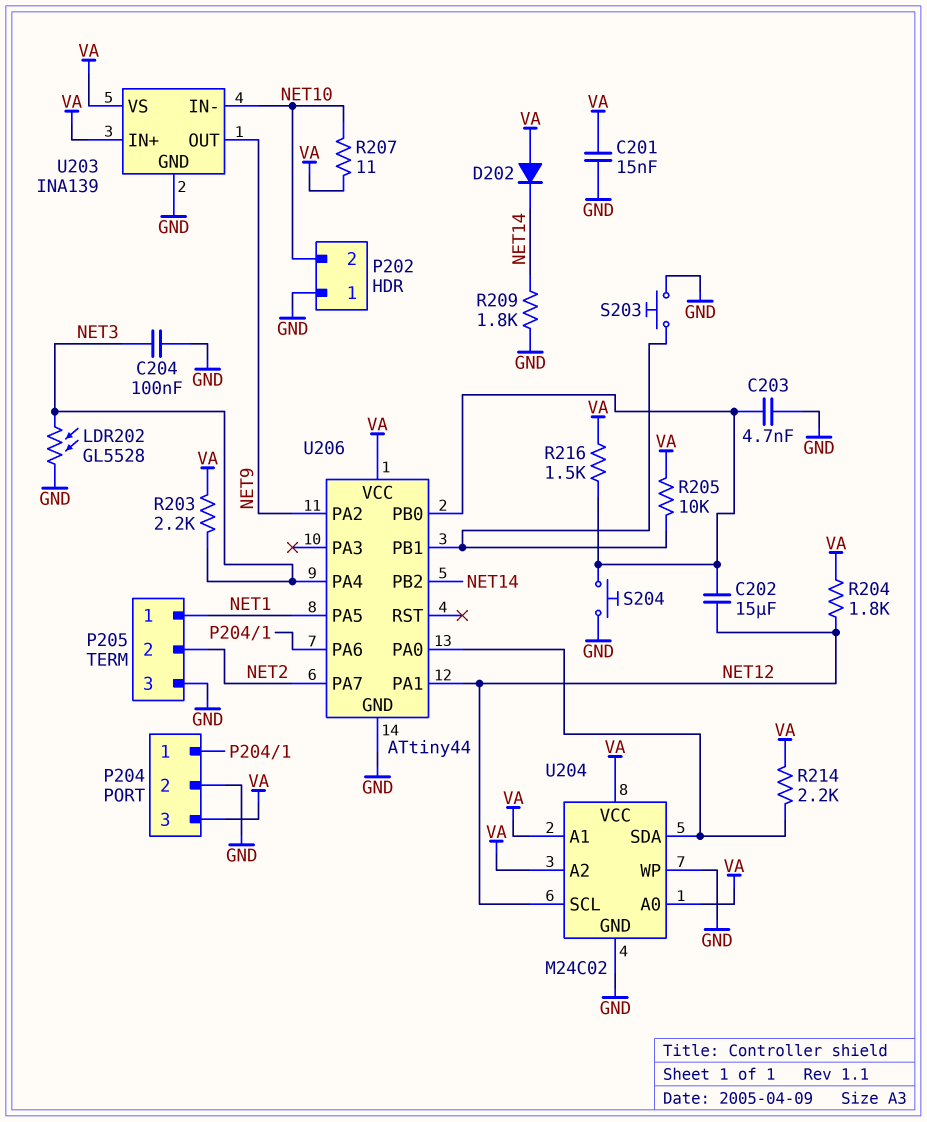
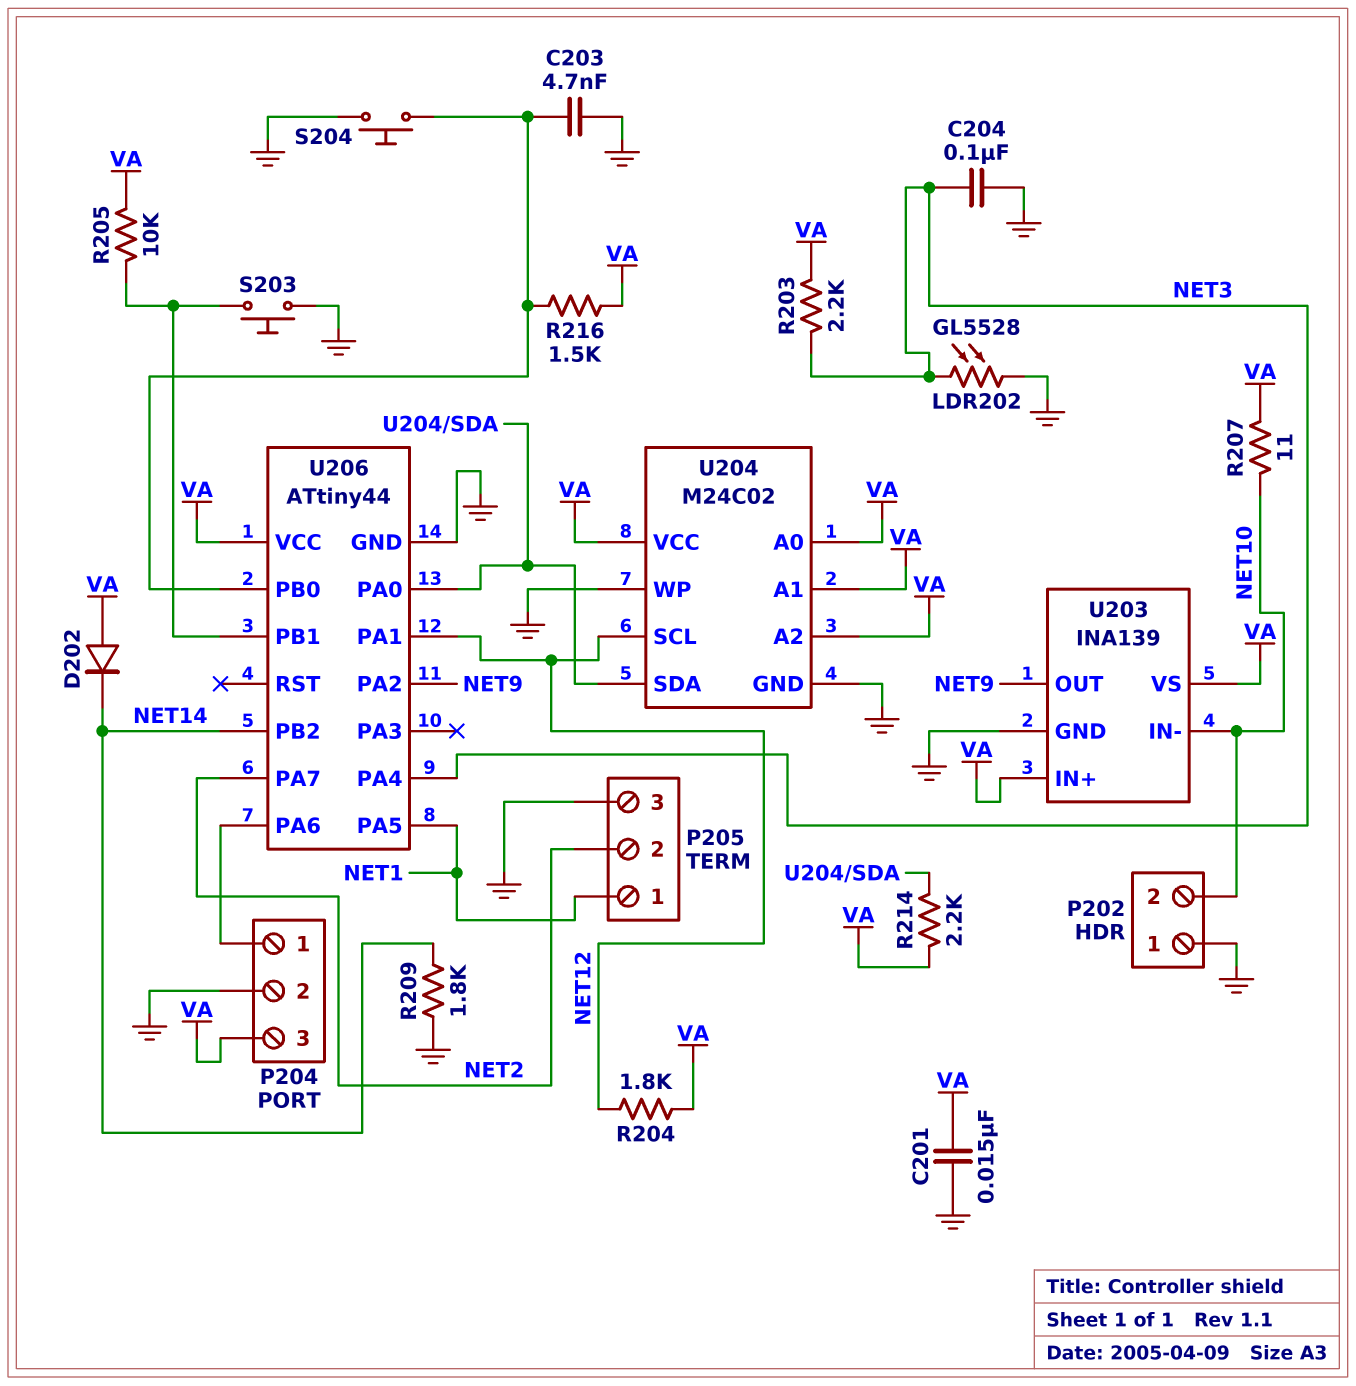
C202: 15uF (NET12, U206/PB0) -> none

